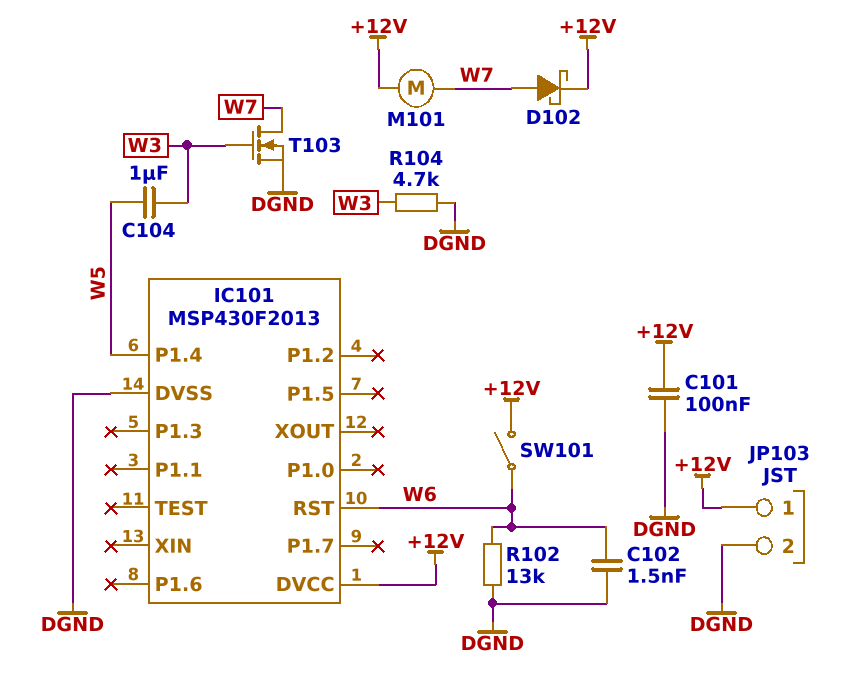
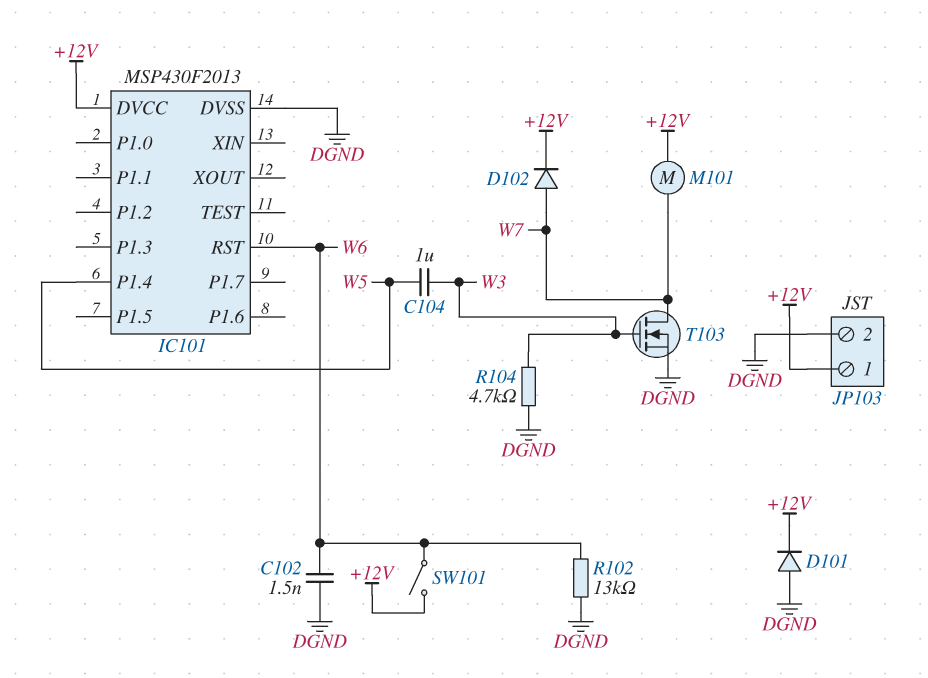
C101: 100nF (+12V, DGND) -> none
D101: none -> diode (A DGND, K +12V)
D102: schottky (A W7, K +12V) -> diode (A W7, K +12V)

